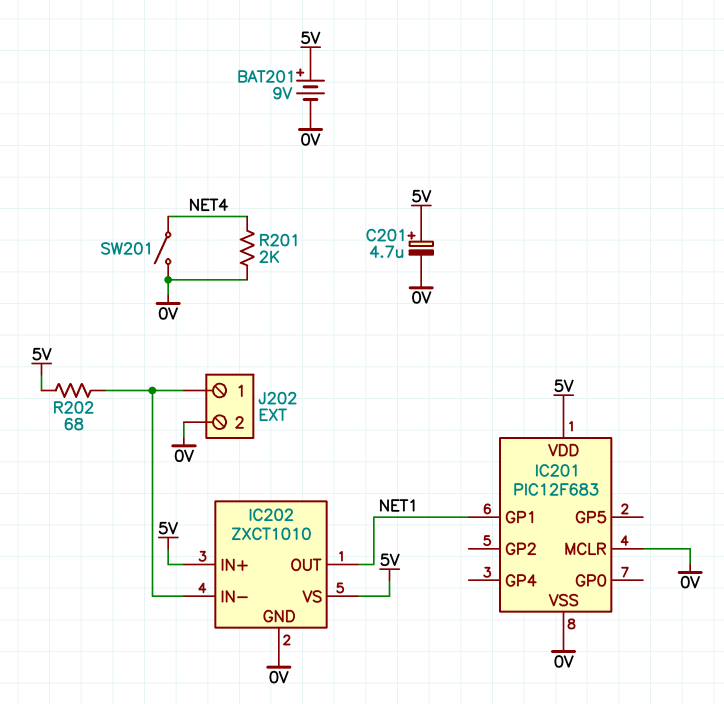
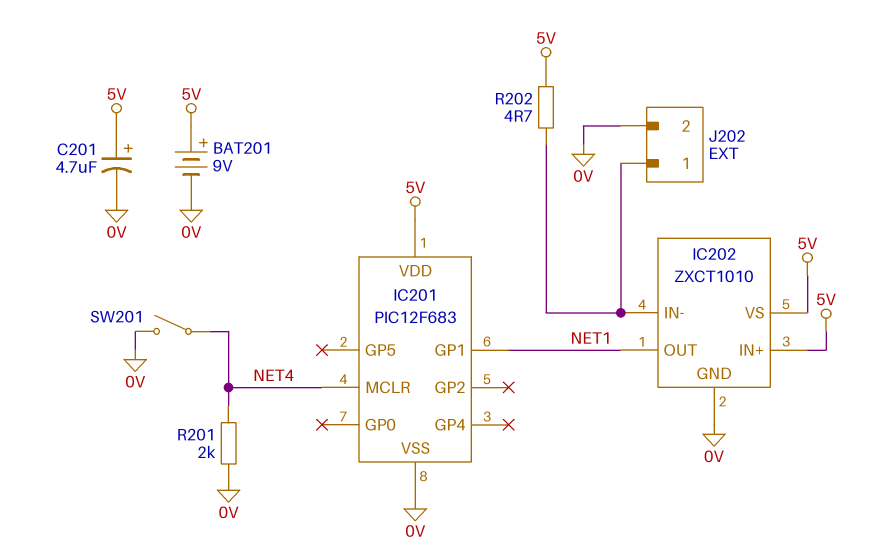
IC201 pin MCLR: 0V -> NET4
R202: 68 (5V, IC202/IN-) -> 4.7 (5V, IC202/IN-)

